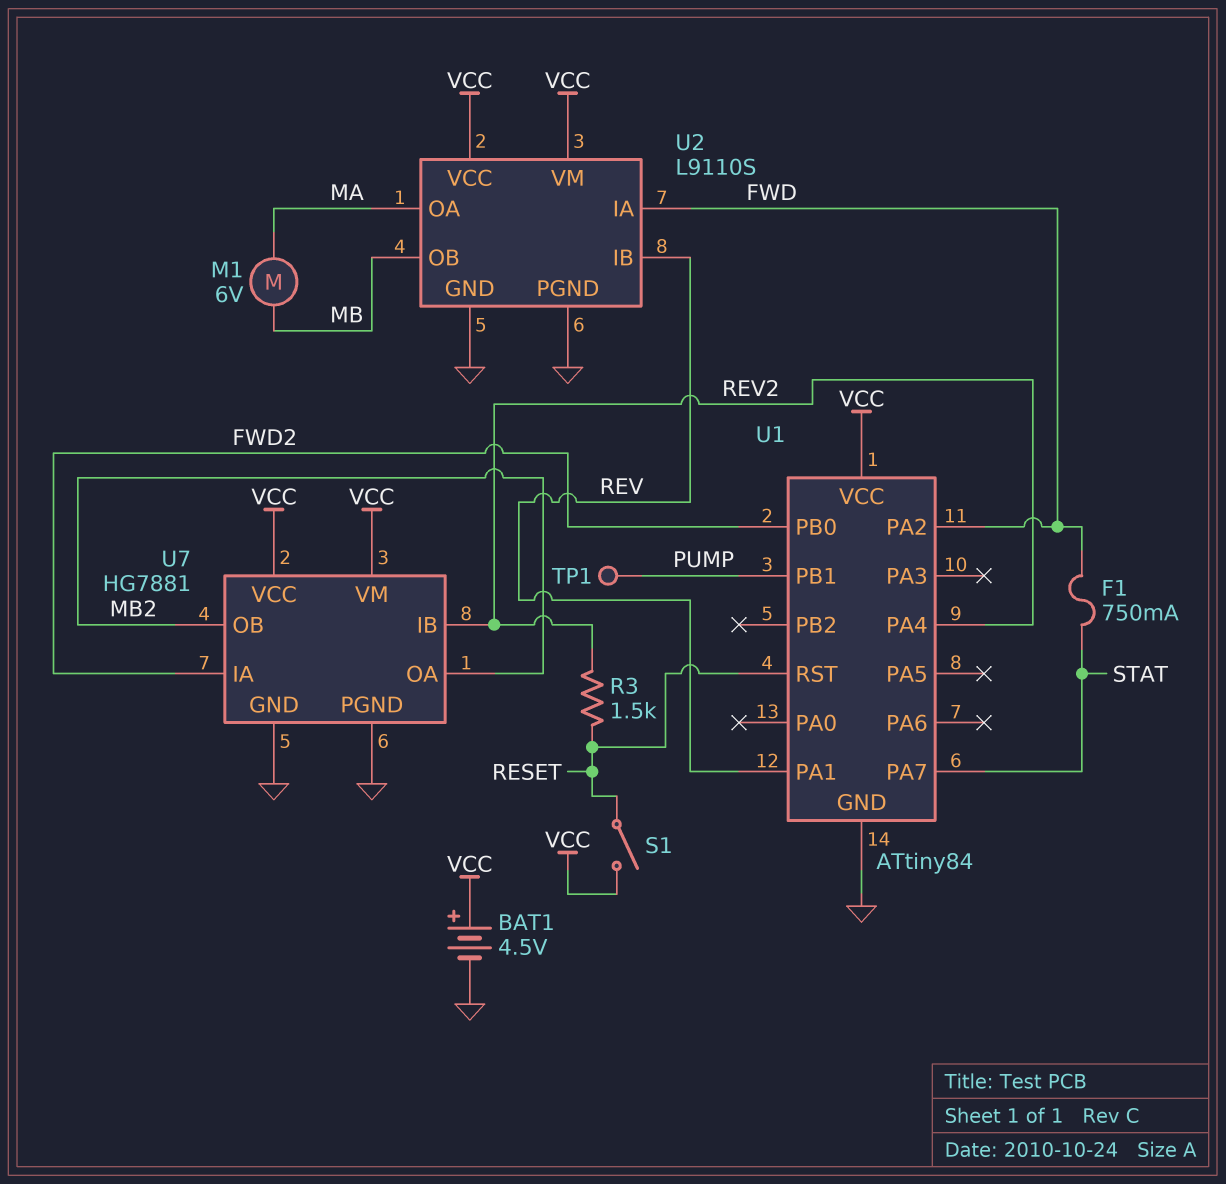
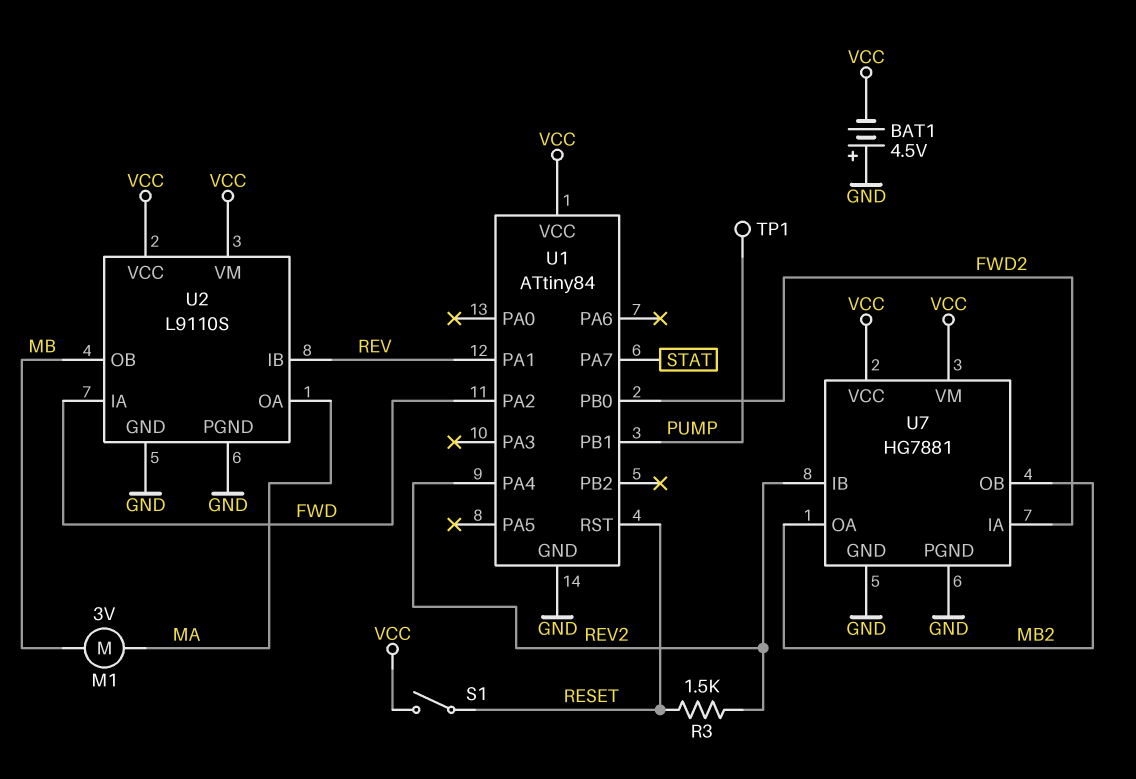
BAT1: 4.5V (plus VCC, minus GND) -> 4.5V (plus GND, minus VCC)
F1: 750mA (FWD, STAT) -> none
M1: motor 6V (MA, MB) -> motor 3V (MA, MB)

